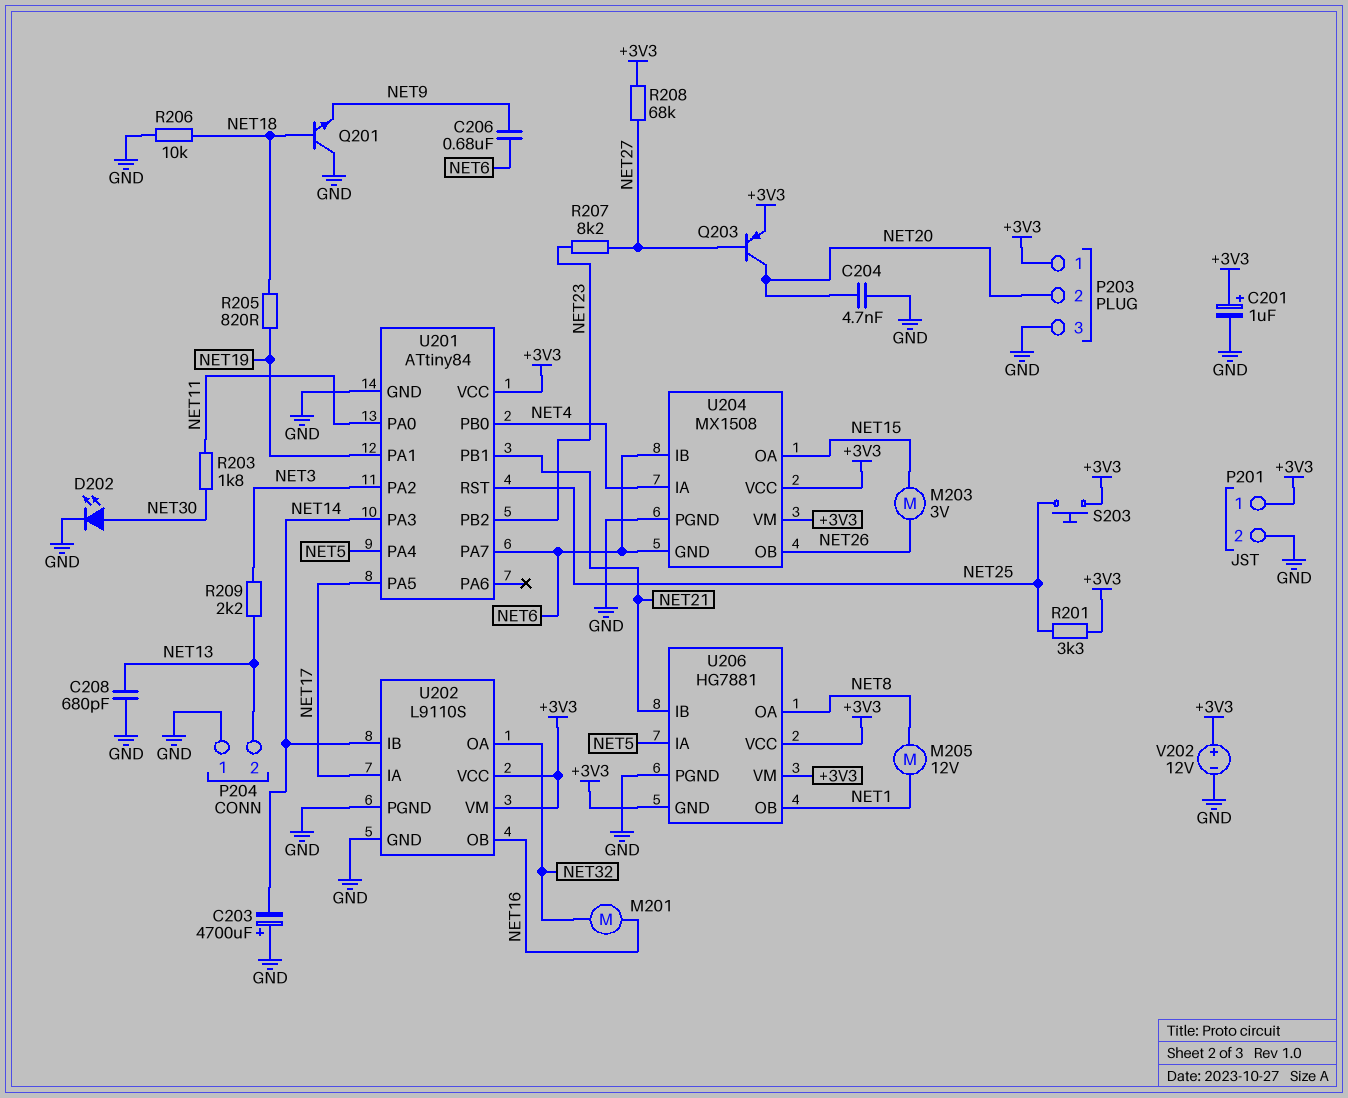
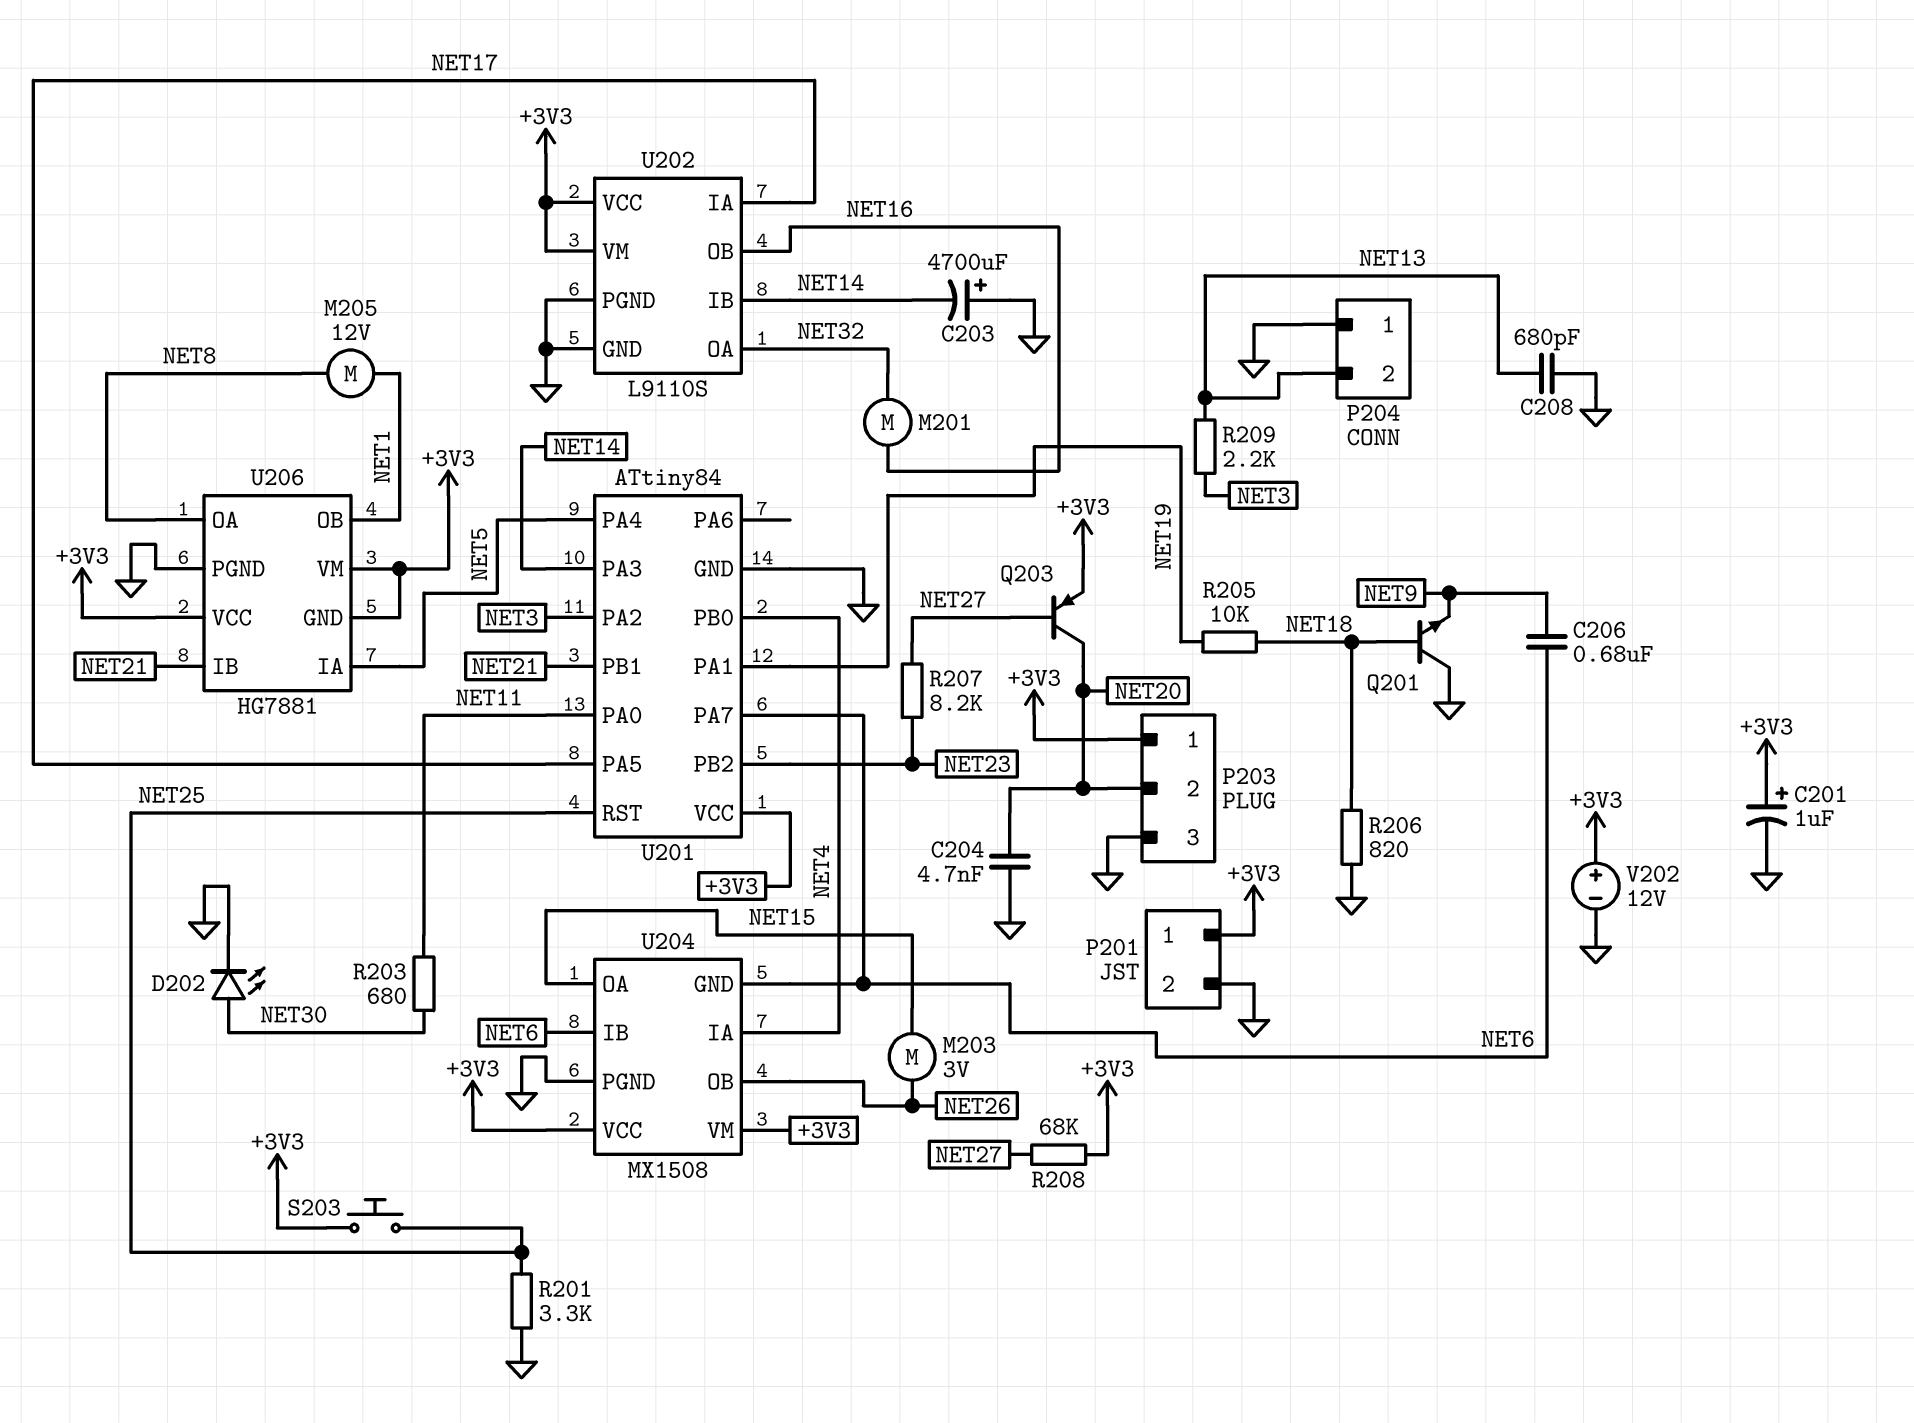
R201: 3.3k (+3V3, NET25) -> 3.3k (GND, NET25)
R203: 1.8k (NET11, NET30) -> 680 (NET11, NET30)
R205: 820 (NET18, NET19) -> 10k (NET18, NET19)
R206: 10k (GND, NET18) -> 820 (GND, NET18)

